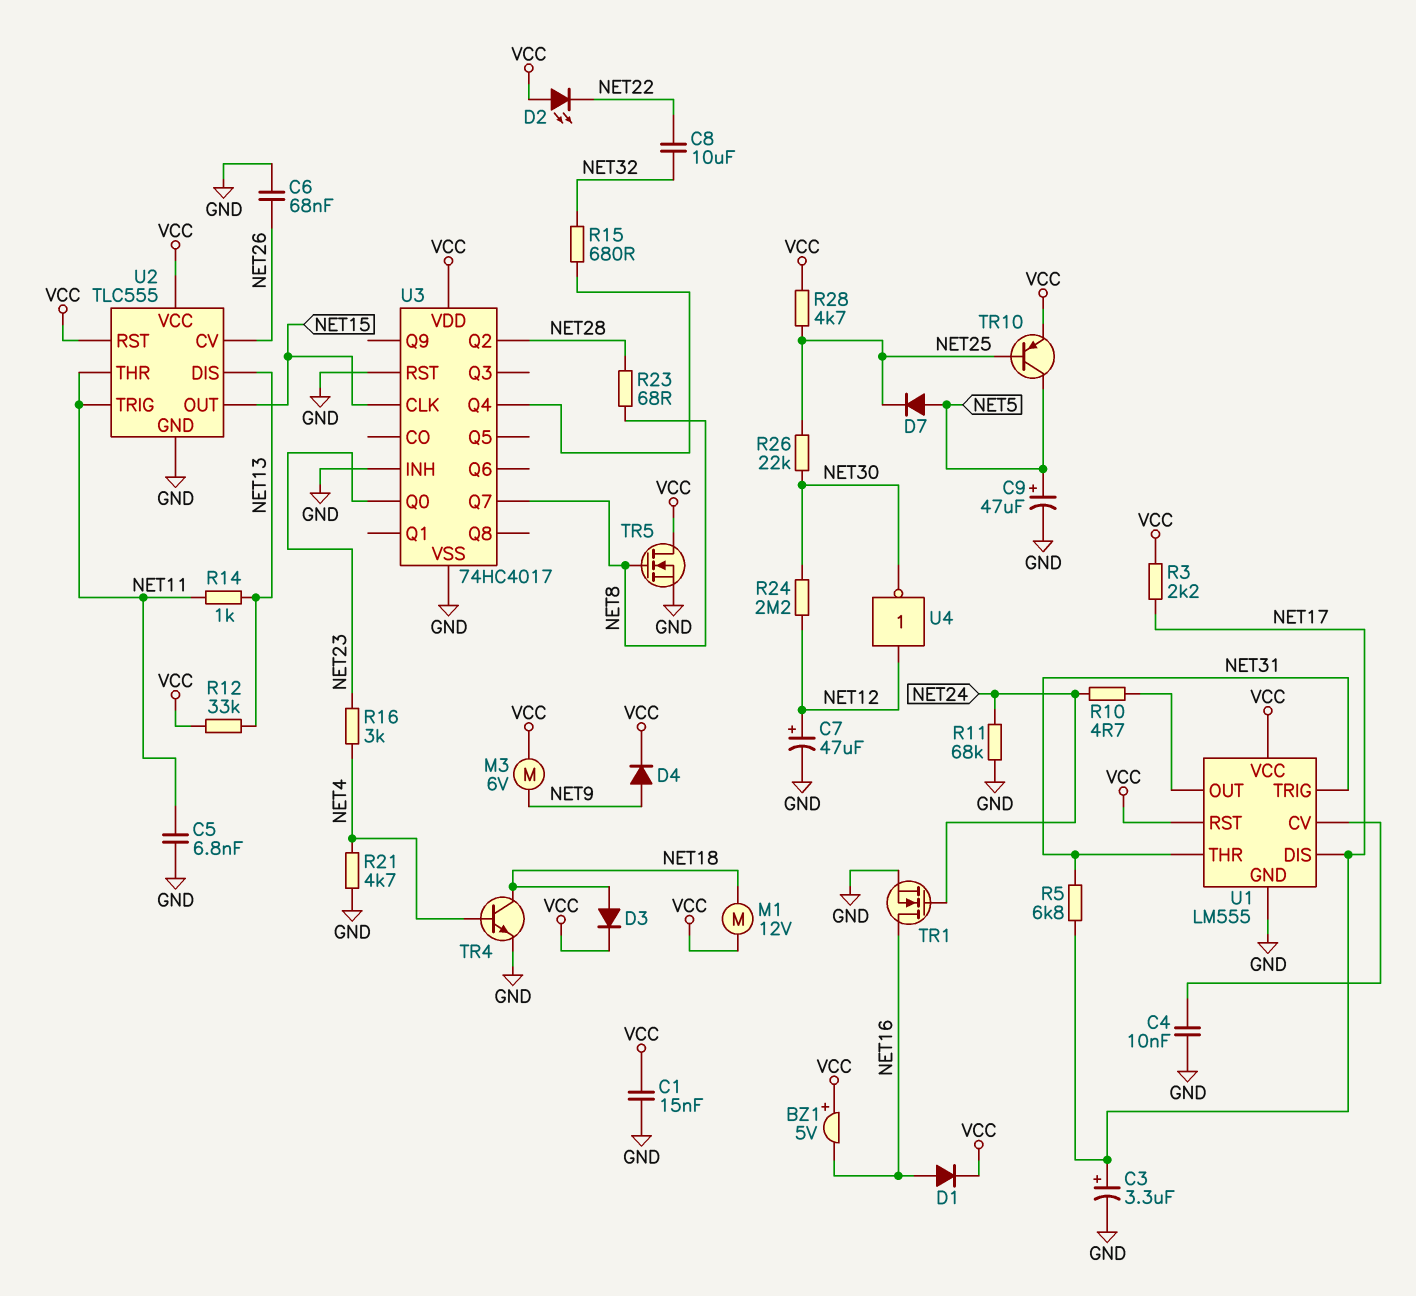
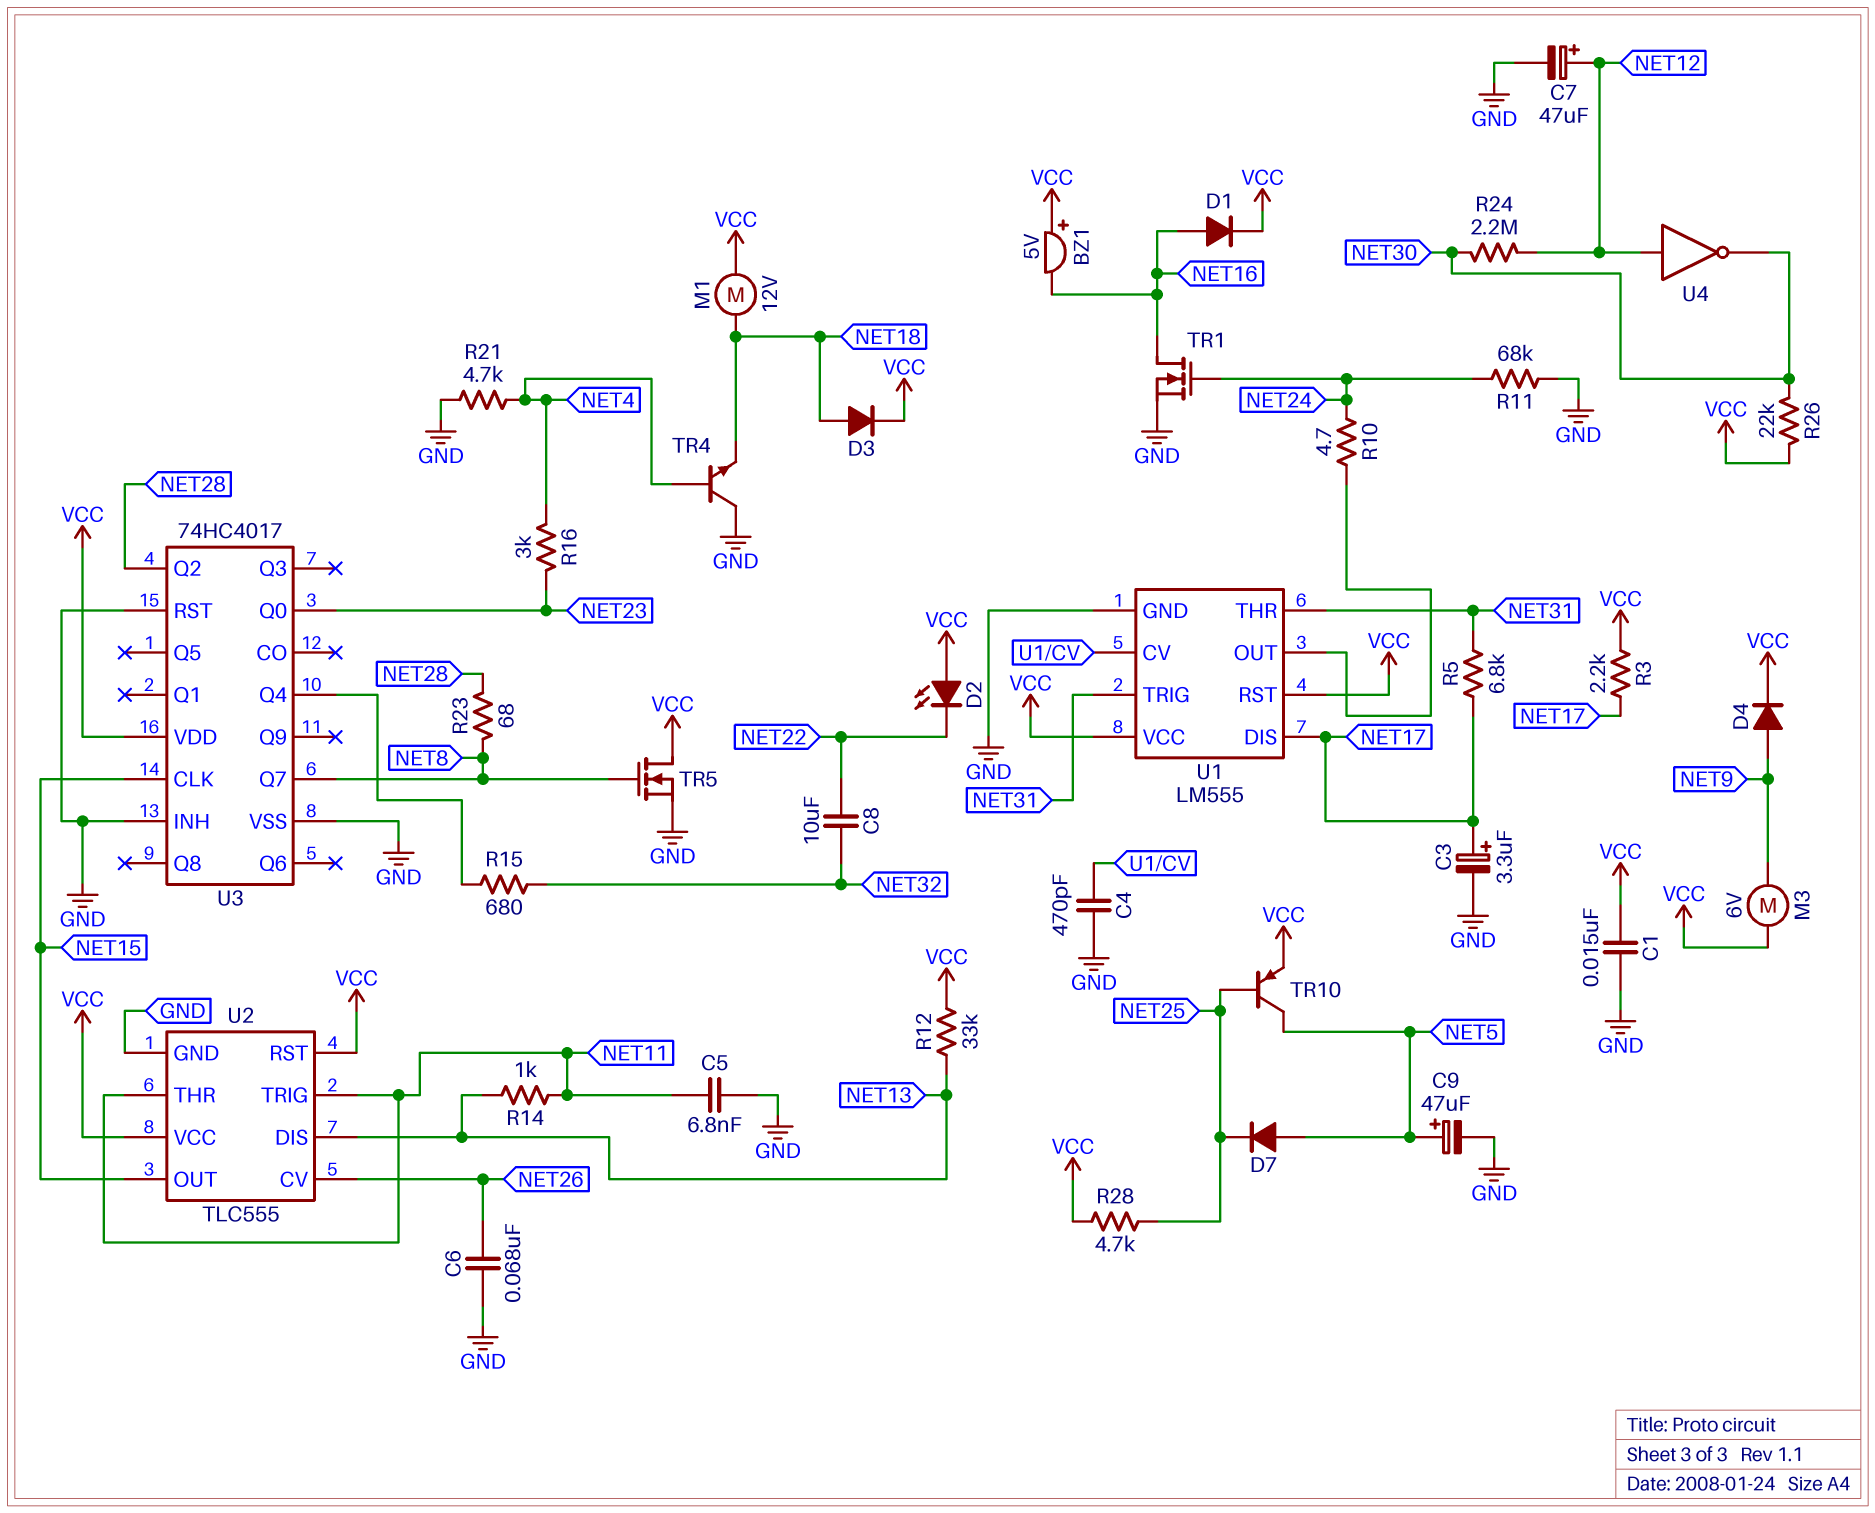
C4: 10nF (GND, U1/CV) -> 470pF (GND, U1/CV)
R26: 22k (NET25, NET30) -> 22k (NET30, VCC)
TR4: NPN (B NET4, C NET18, E GND) -> NPN (B NET4, C GND, E NET18)

